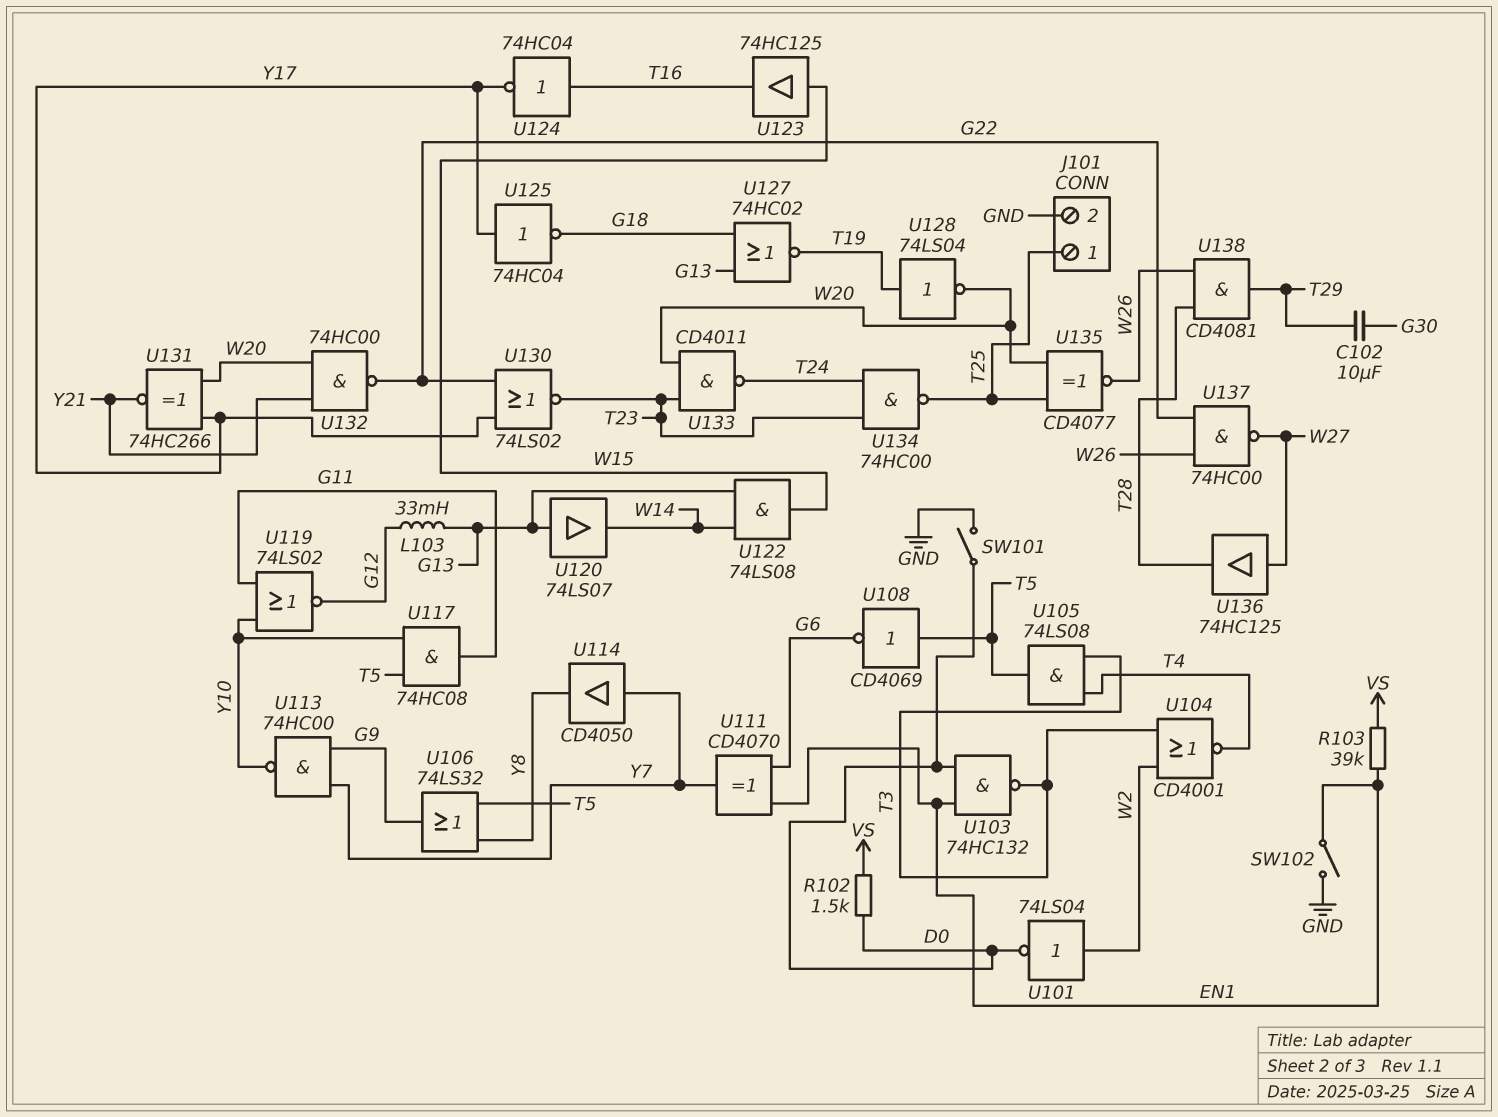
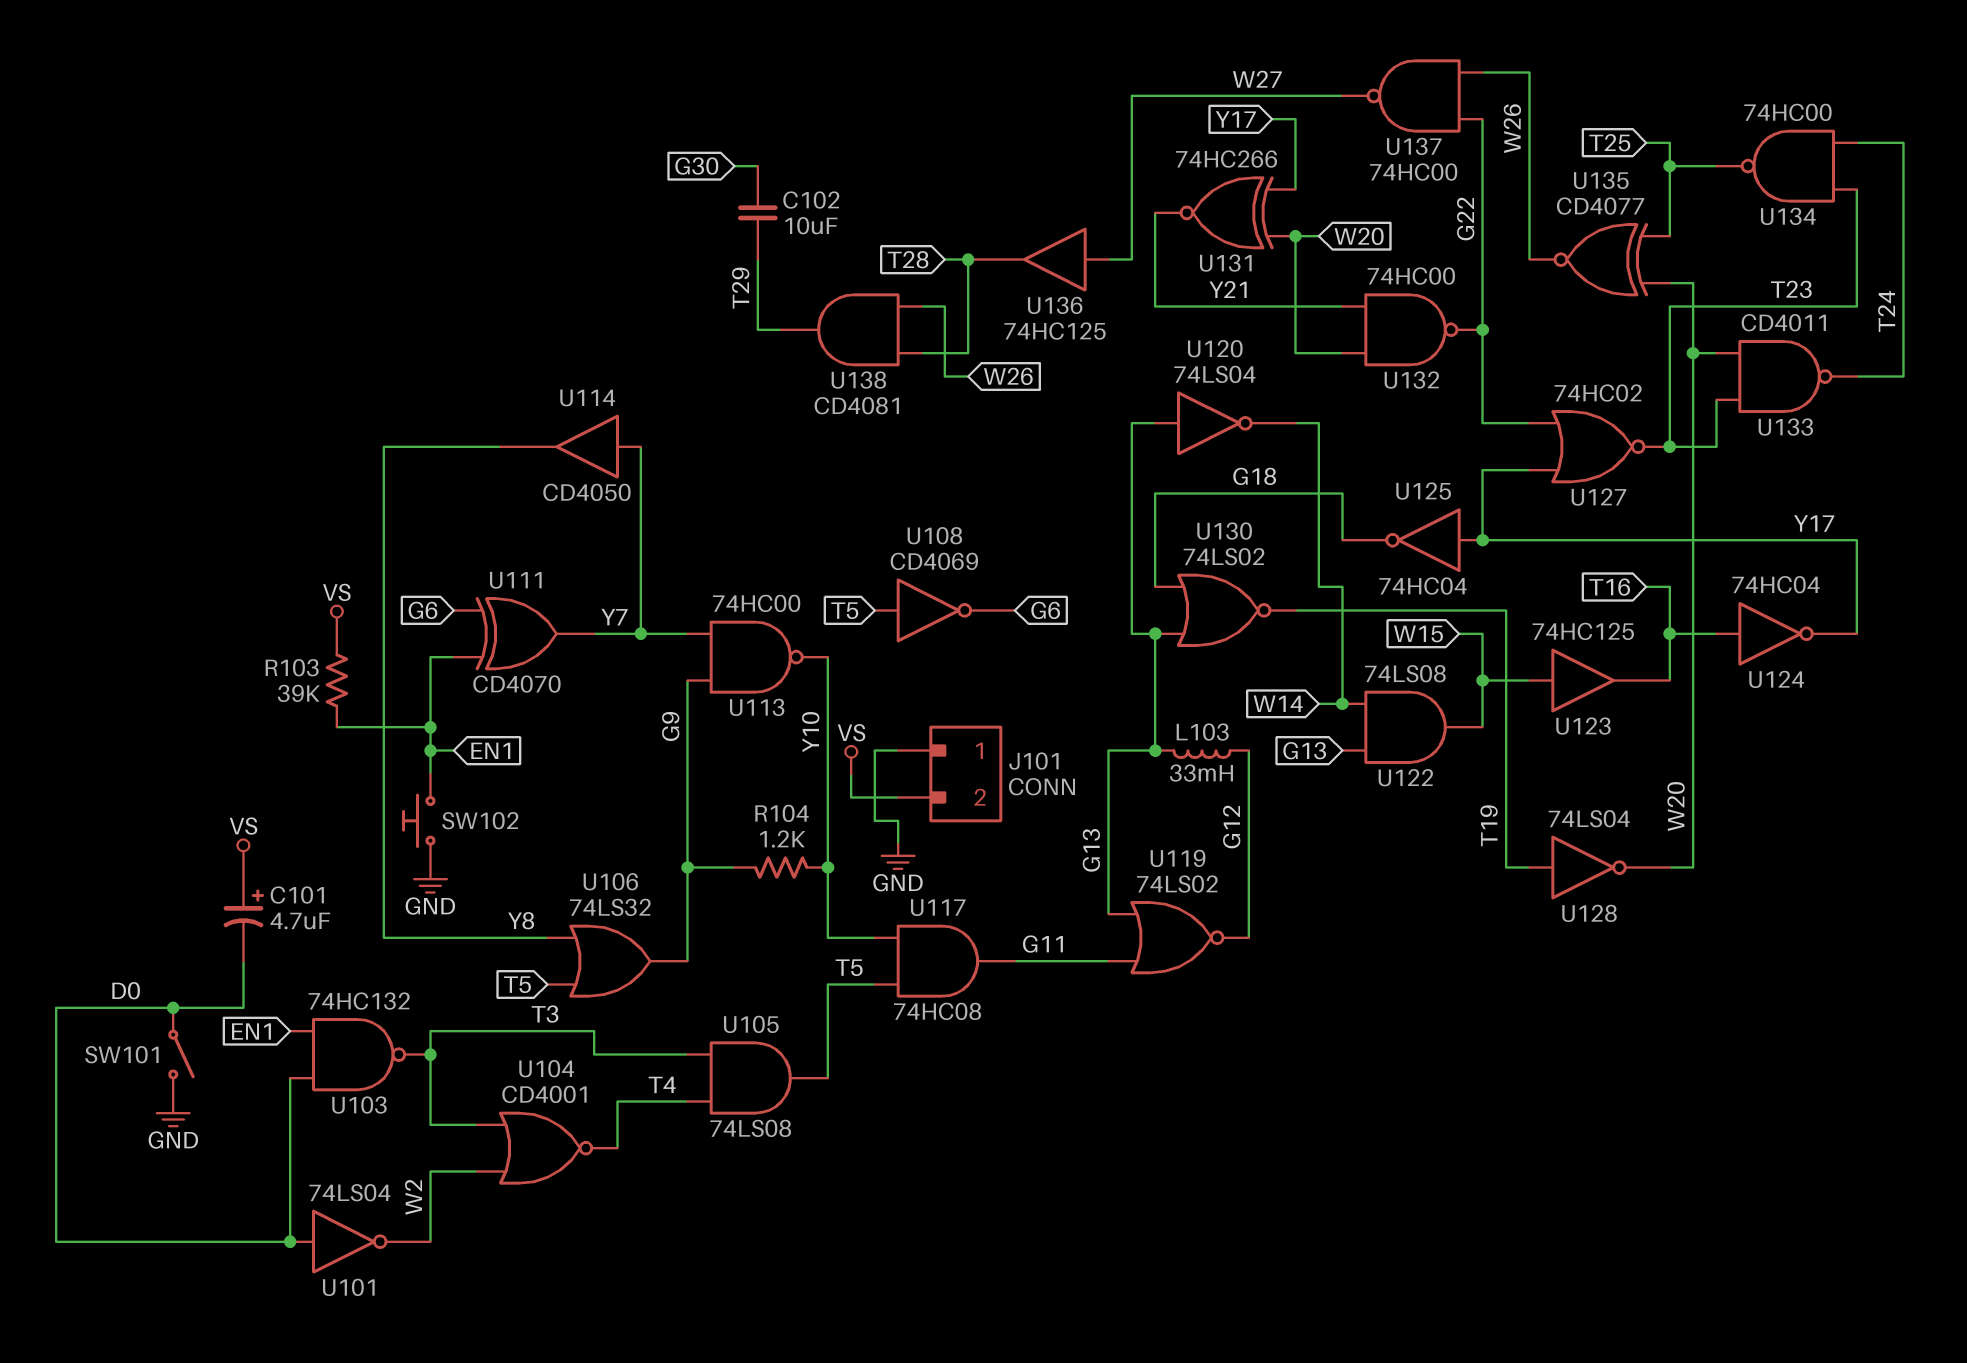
C101: none -> 4.7uF (plus VS, minus D0)
J101 pin 1: T25 -> GND
J101 pin 2: GND -> VS
R102: 1.5k (D0, VS) -> none
R104: none -> 1.2k (G9, Y10)
SW102: switch (EN1, GND) -> button (EN1, GND)
U101: NOT 74LS04 (in W2, out D0) -> NOT 74LS04 (in D0, out W2)
U119: NOR 74LS02 (in G11, in Y10, out G12) -> NOR 74LS02 (in G11, in G13, out G12)
U120: buffer 74LS07 (in G13, out W14) -> NOT 74LS04 (in G13, out W14)
U127: NOR 74HC02 (in G13, in G18, out T19) -> NOR 74HC02 (in G22, in Y17, out T23)
U130: NOR 74LS02 (in G22, in Y17, out T23) -> NOR 74LS02 (in G13, in G18, out T19)

